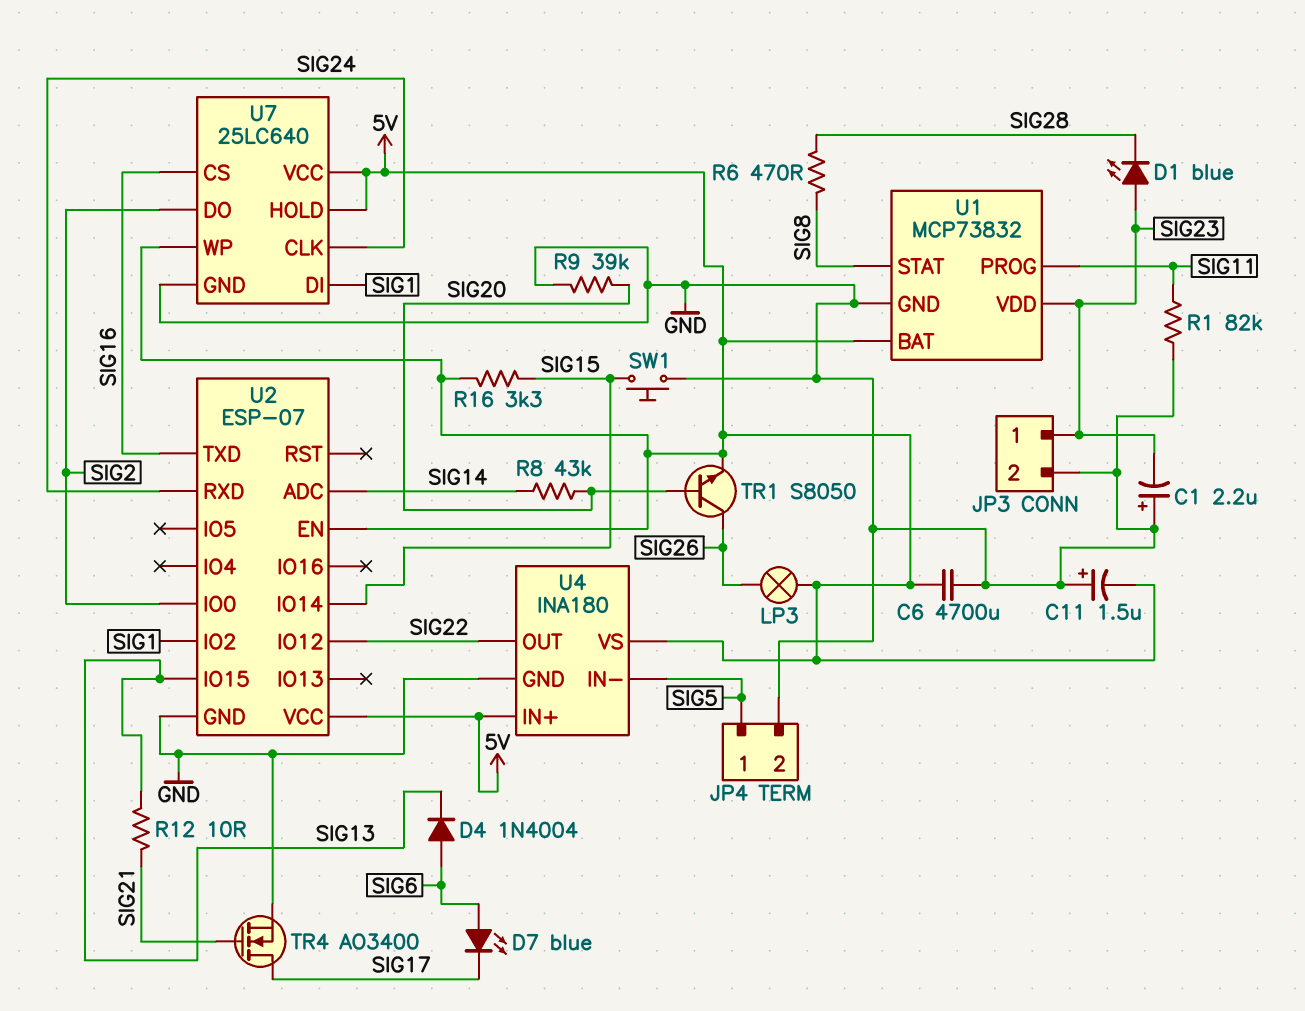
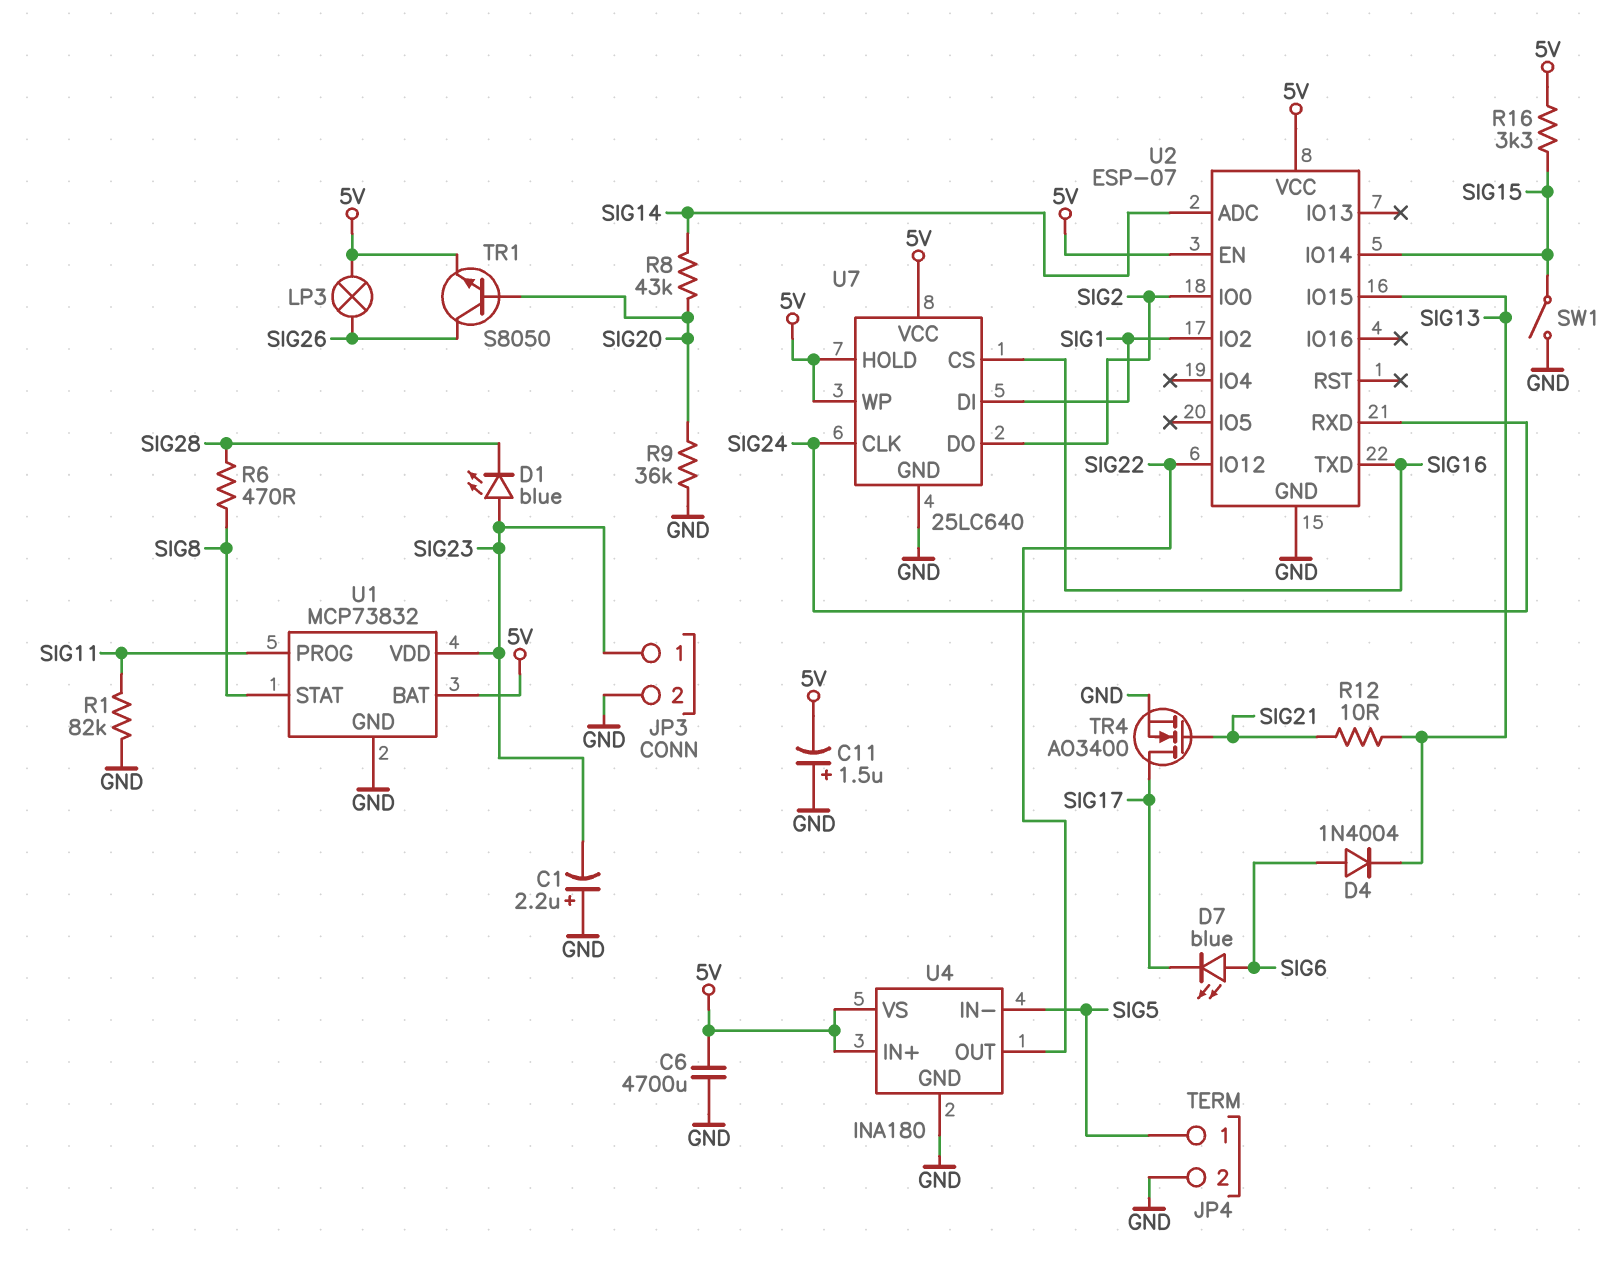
R9: 39k (GND, SIG20) -> 36k (GND, SIG20)
SW1: button (GND, SIG15) -> switch (GND, SIG15)

